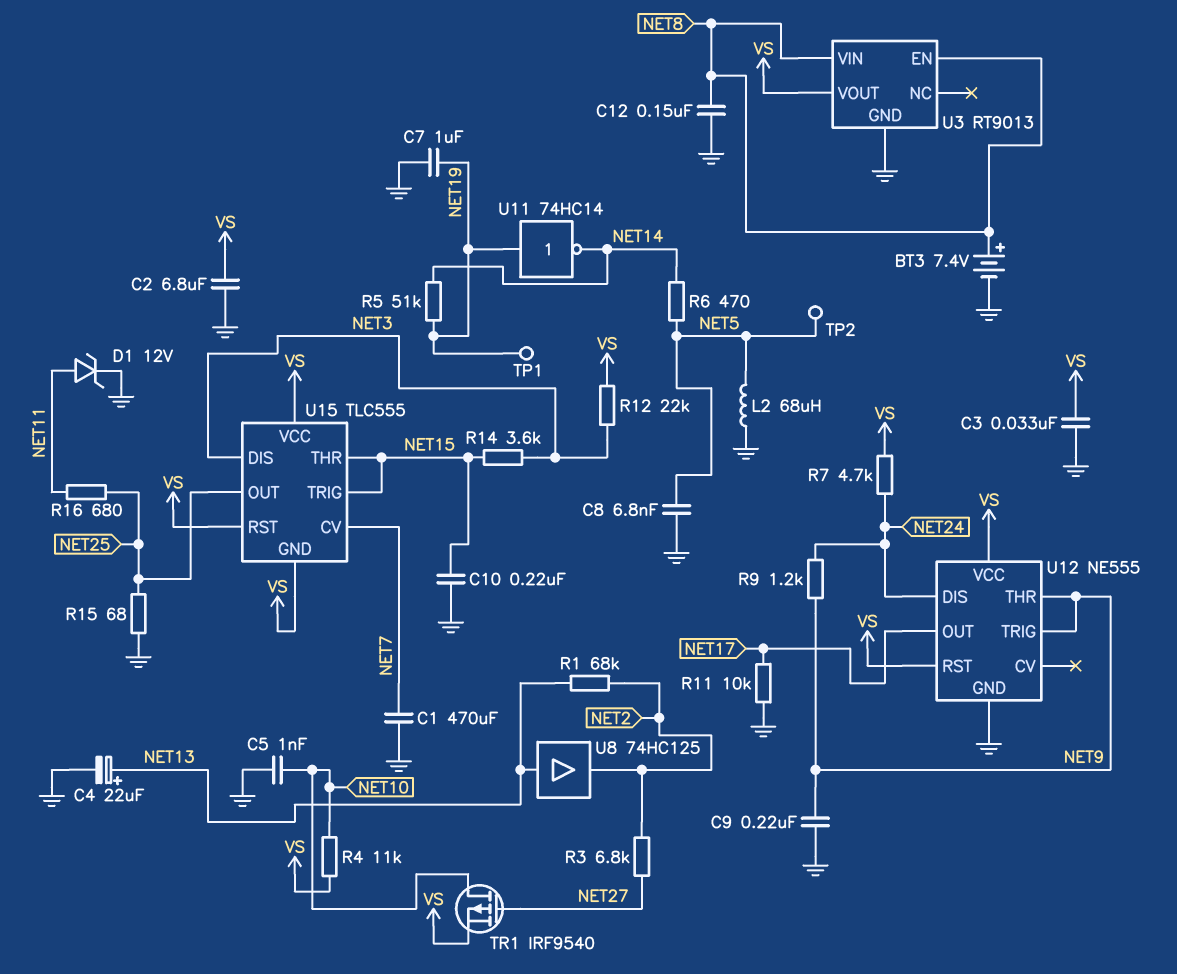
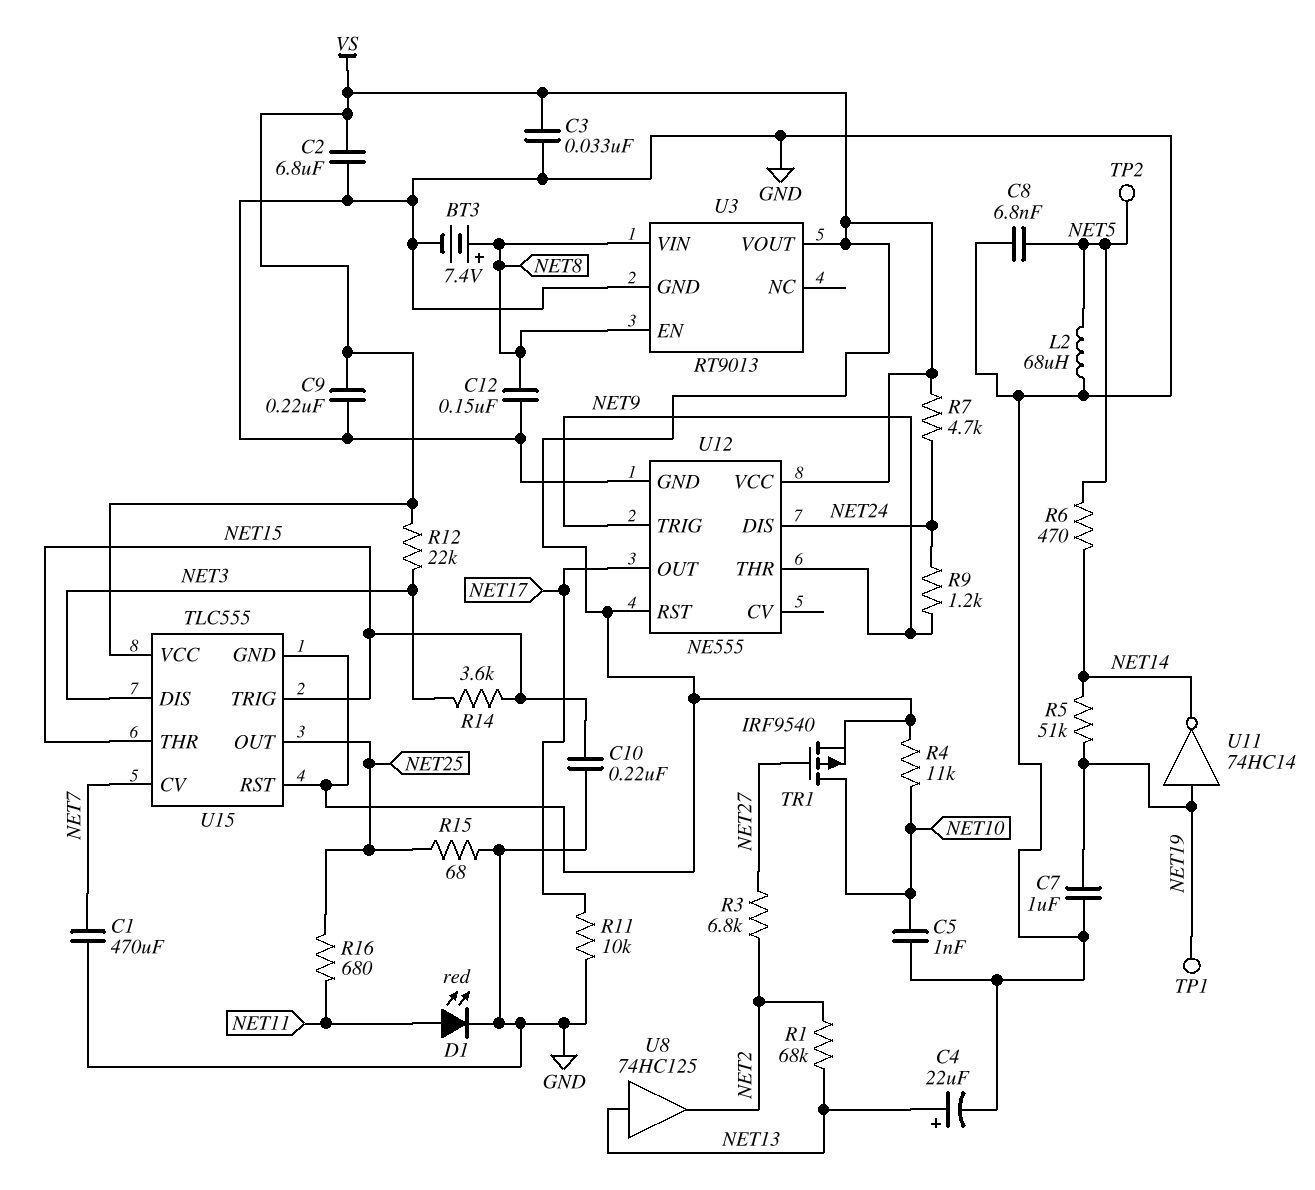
C9: 220nF (GND, NET9) -> 220nF (GND, VS)
D1: zener 12V (A NET11, K GND) -> LED red (A NET11, K GND)

